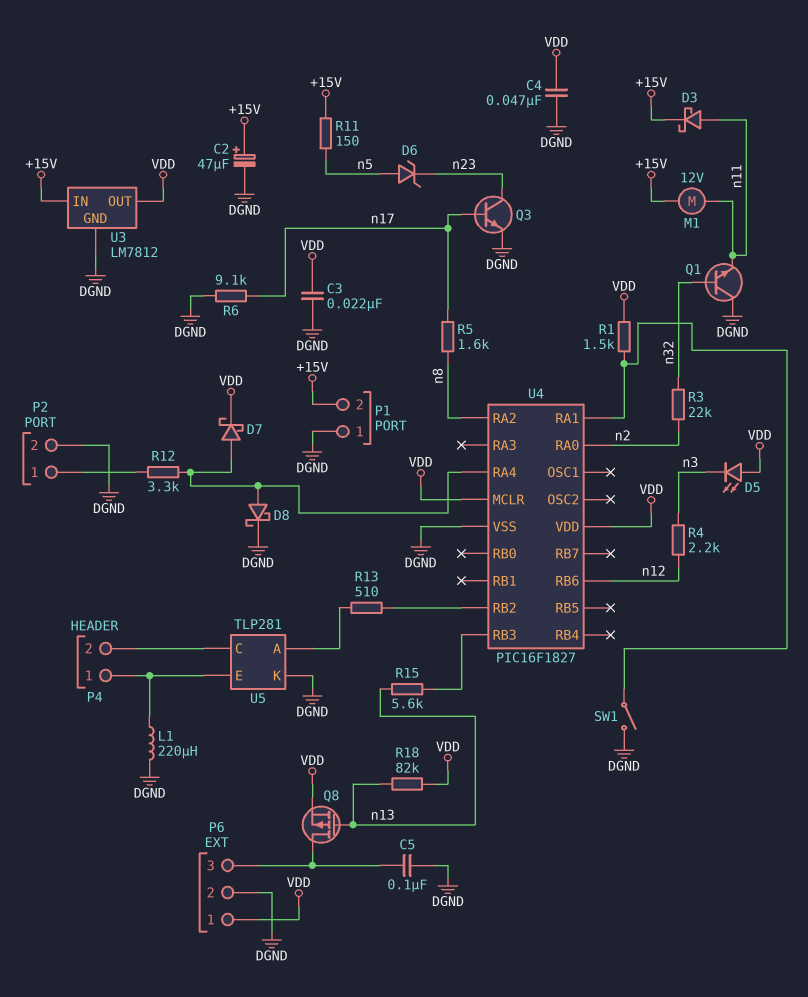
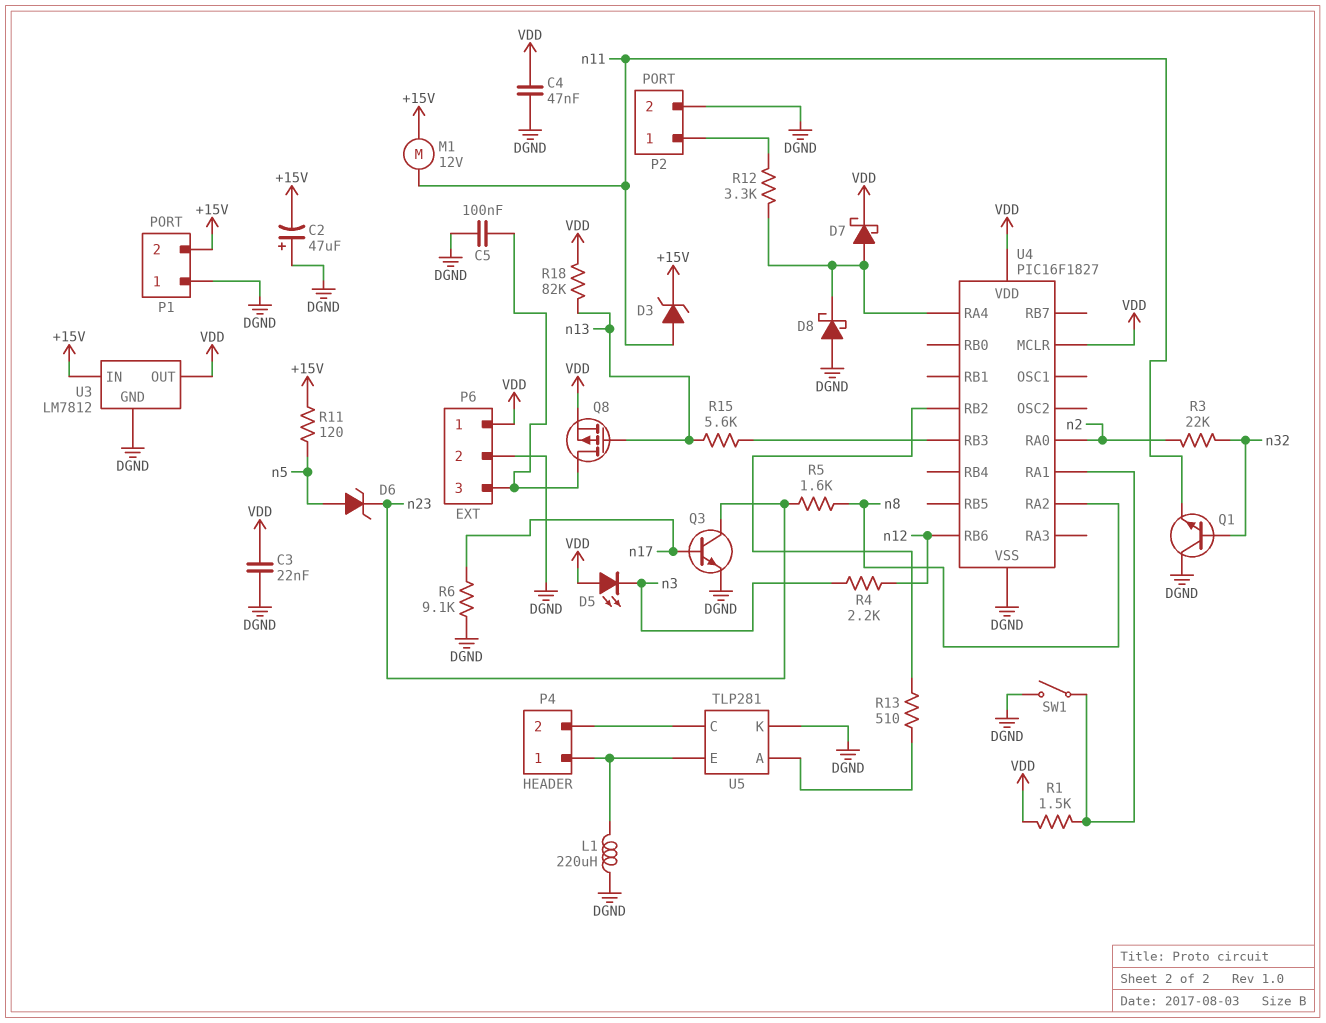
C2: 47uF (plus +15V, minus DGND) -> 47uF (plus DGND, minus +15V)
D3: schottky (A n11, K +15V) -> zener (A n11, K +15V)
D8: schottky (A U4/RA4, K DGND) -> schottky (A DGND, K U4/RA4)
R5: 1.6k (n8, n17) -> 1.6k (n8, n23)
R11: 150 (+15V, n5) -> 120 (+15V, n5)

